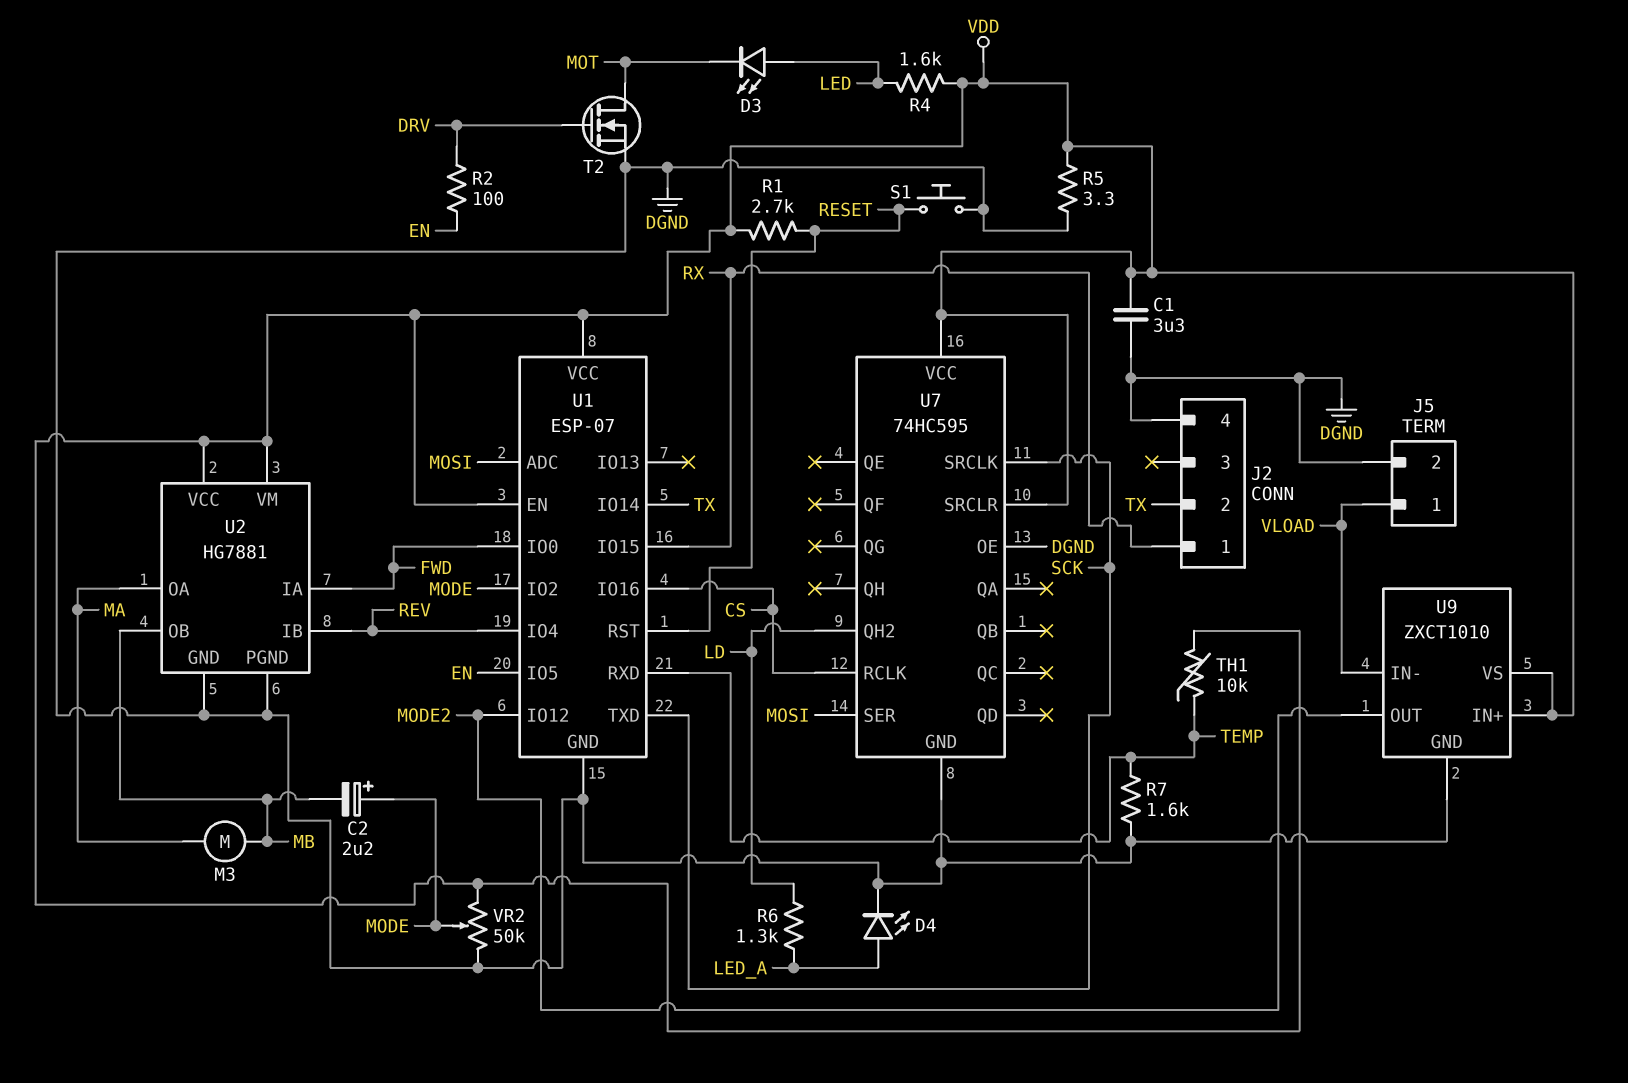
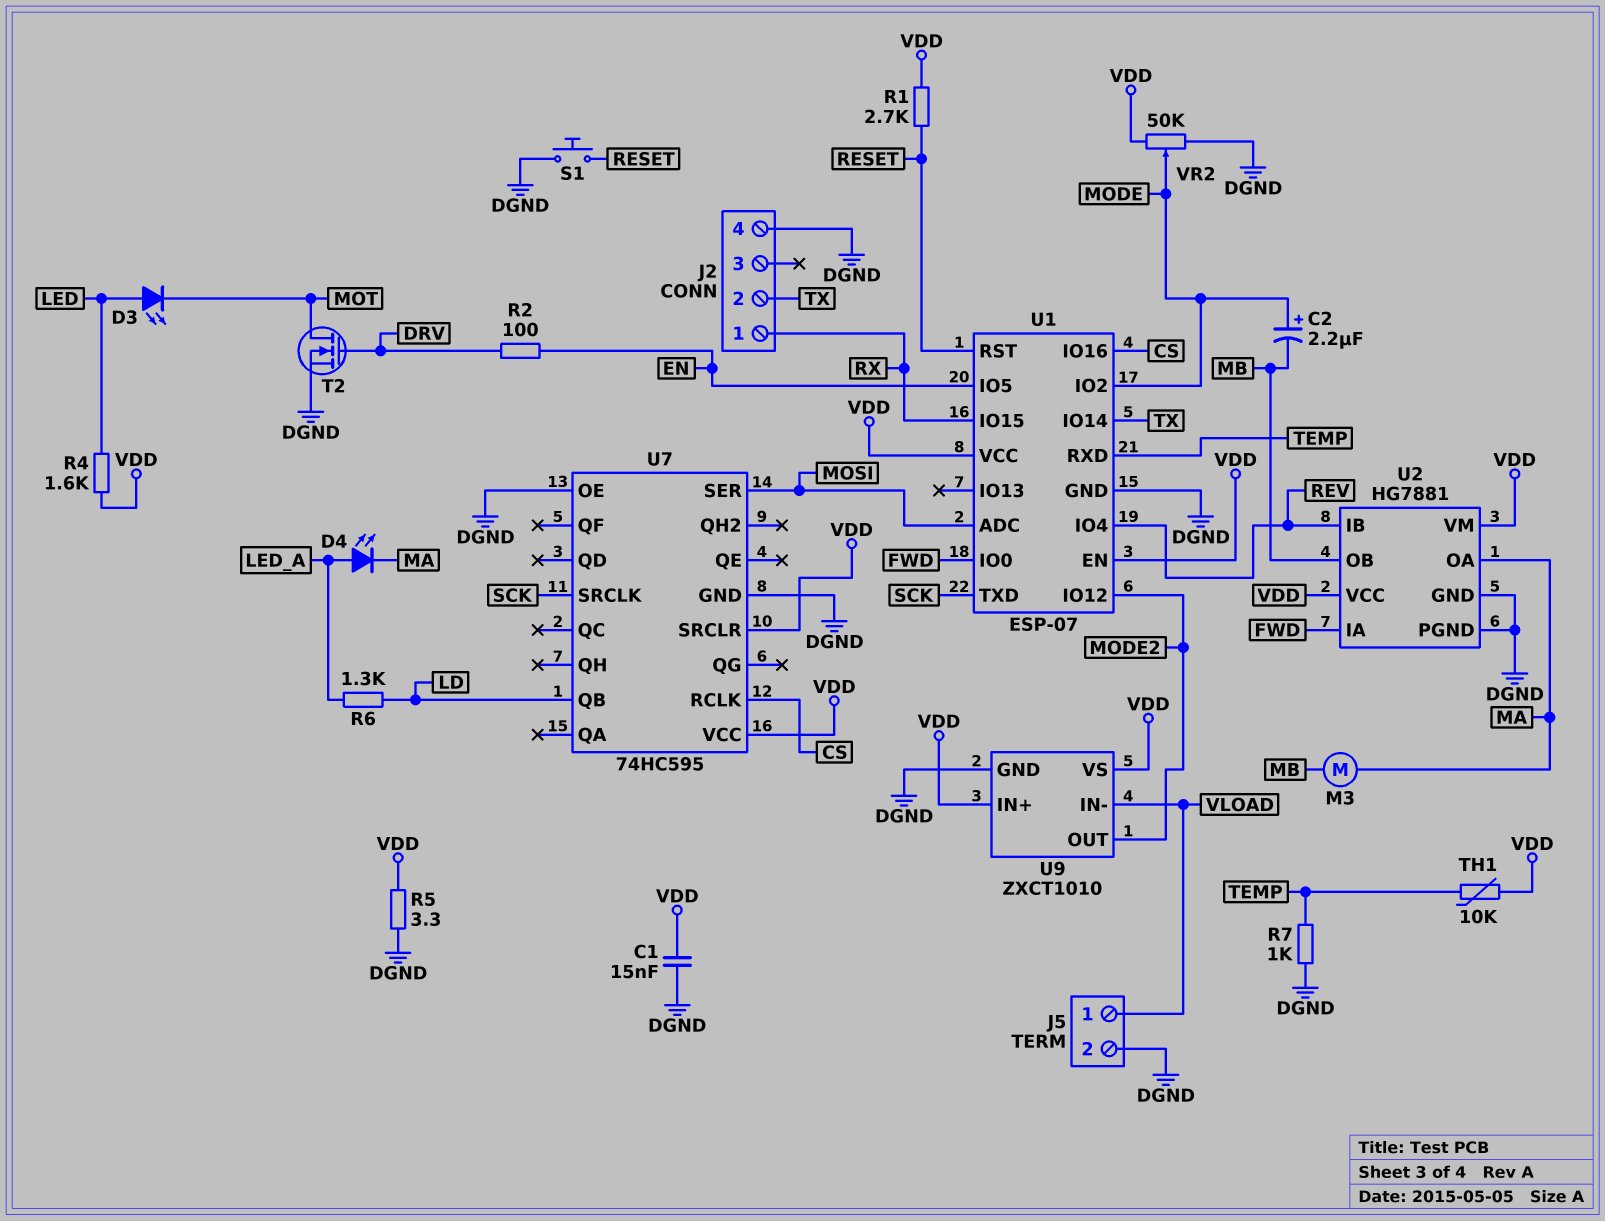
C1: 3.3uF (DGND, VDD) -> 15nF (DGND, VDD)
D4: LED (A LED_A, K DGND) -> LED (A LED_A, K MA)
R7: 1.6k (DGND, TEMP) -> 1k (DGND, TEMP)
U7 pin QB: none -> LD
U7 pin QH2: LD -> none

